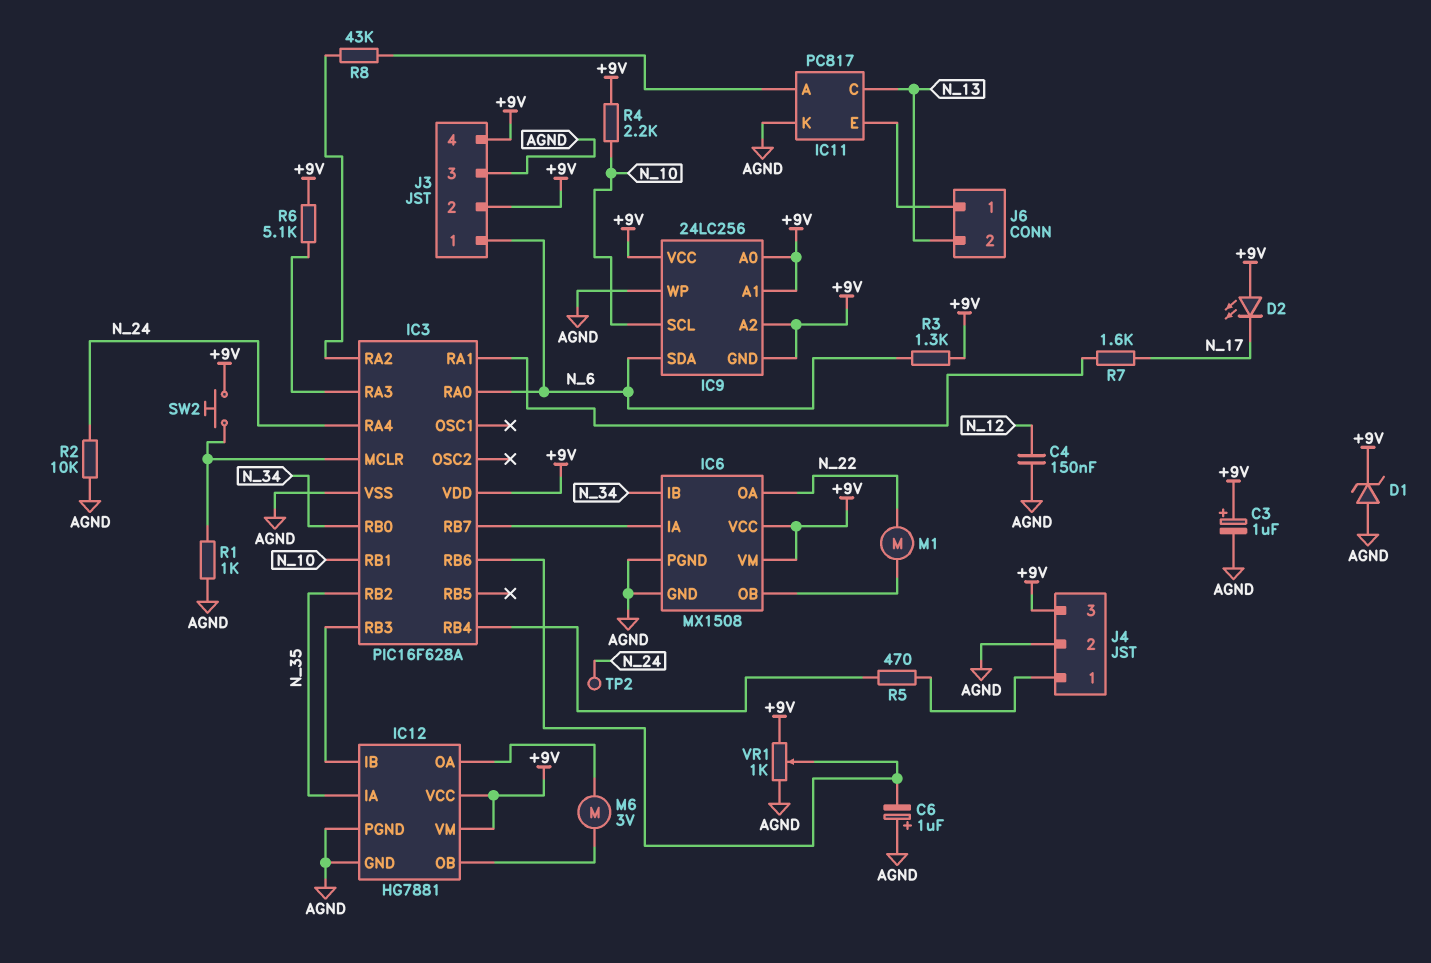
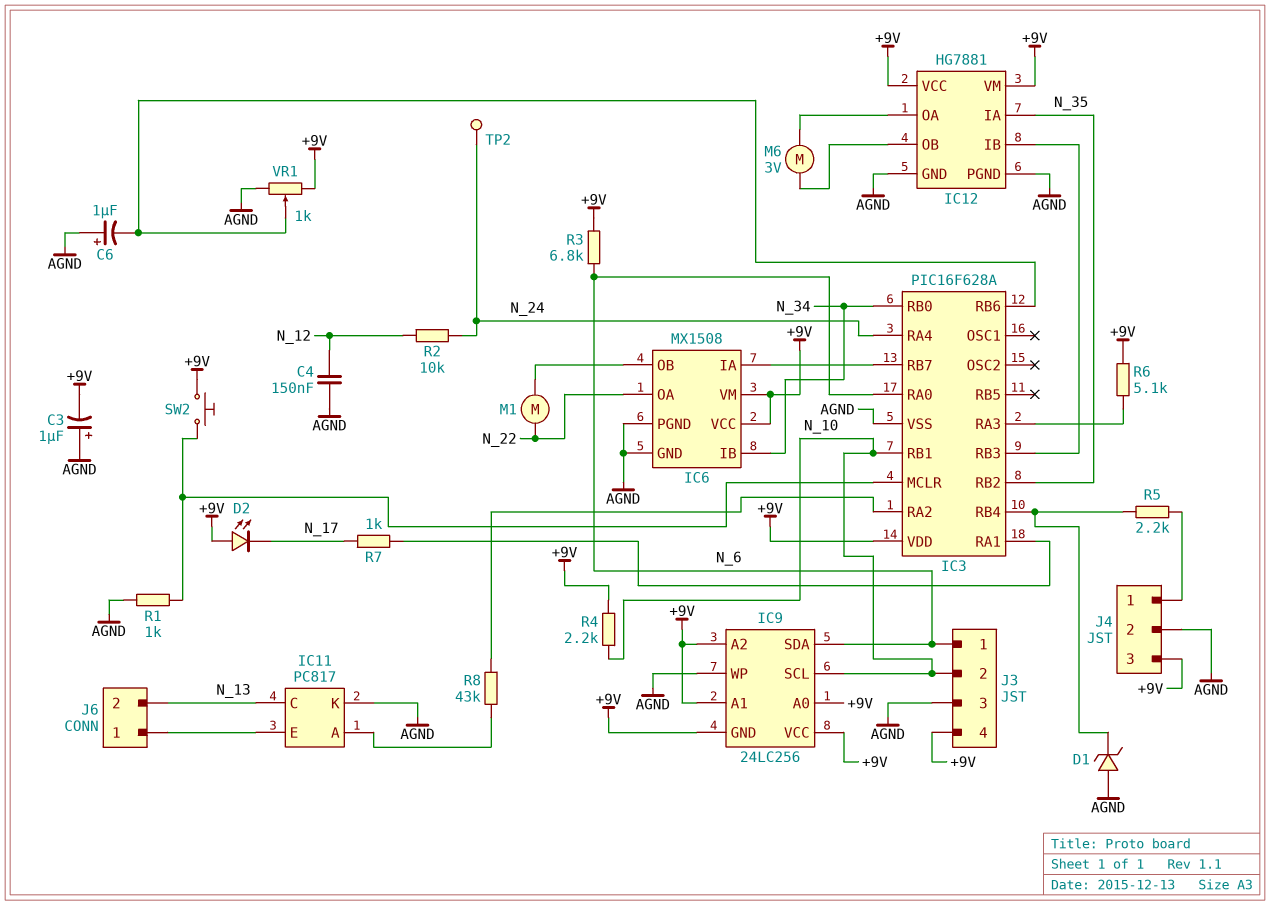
C3: 1uF (plus +9V, minus AGND) -> 1uF (plus AGND, minus +9V)
D1: zener (A AGND, K +9V) -> zener (A AGND, K IC3/RB4)
J3 pin 2: +9V -> N_10
R2: 10k (AGND, N_24) -> 10k (N_12, N_24)
R3: 1.3k (+9V, N_6) -> 6.8k (+9V, N_6)
R5: 470 (IC3/RB4, J4/1) -> 2.2k (IC3/RB4, J4/1)
R7: 1.6k (IC3/RA1, N_17) -> 1k (IC3/RA1, N_17)

